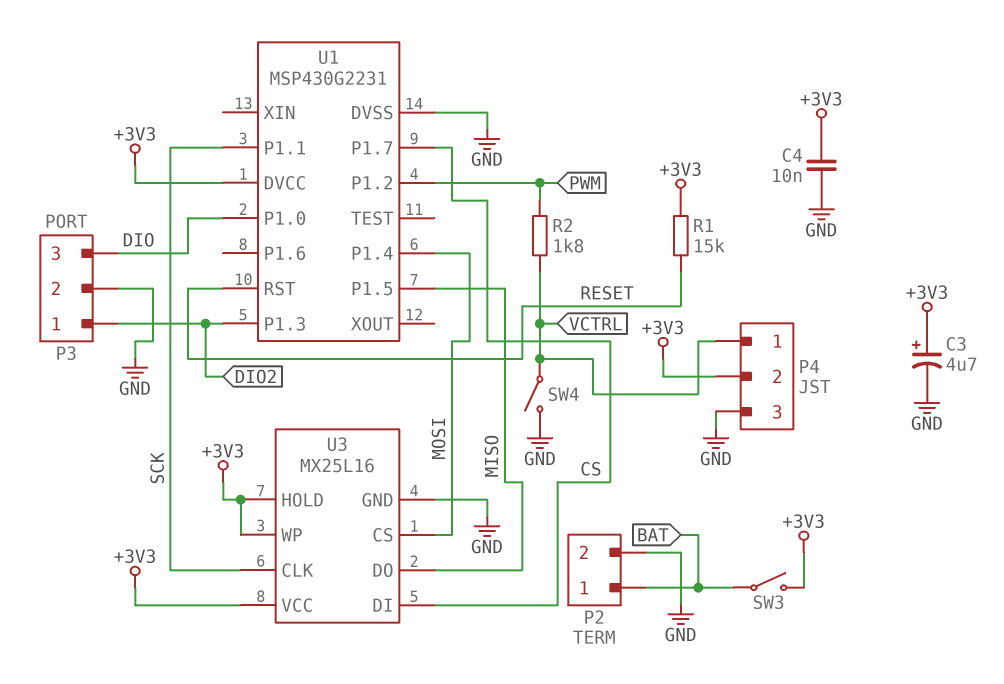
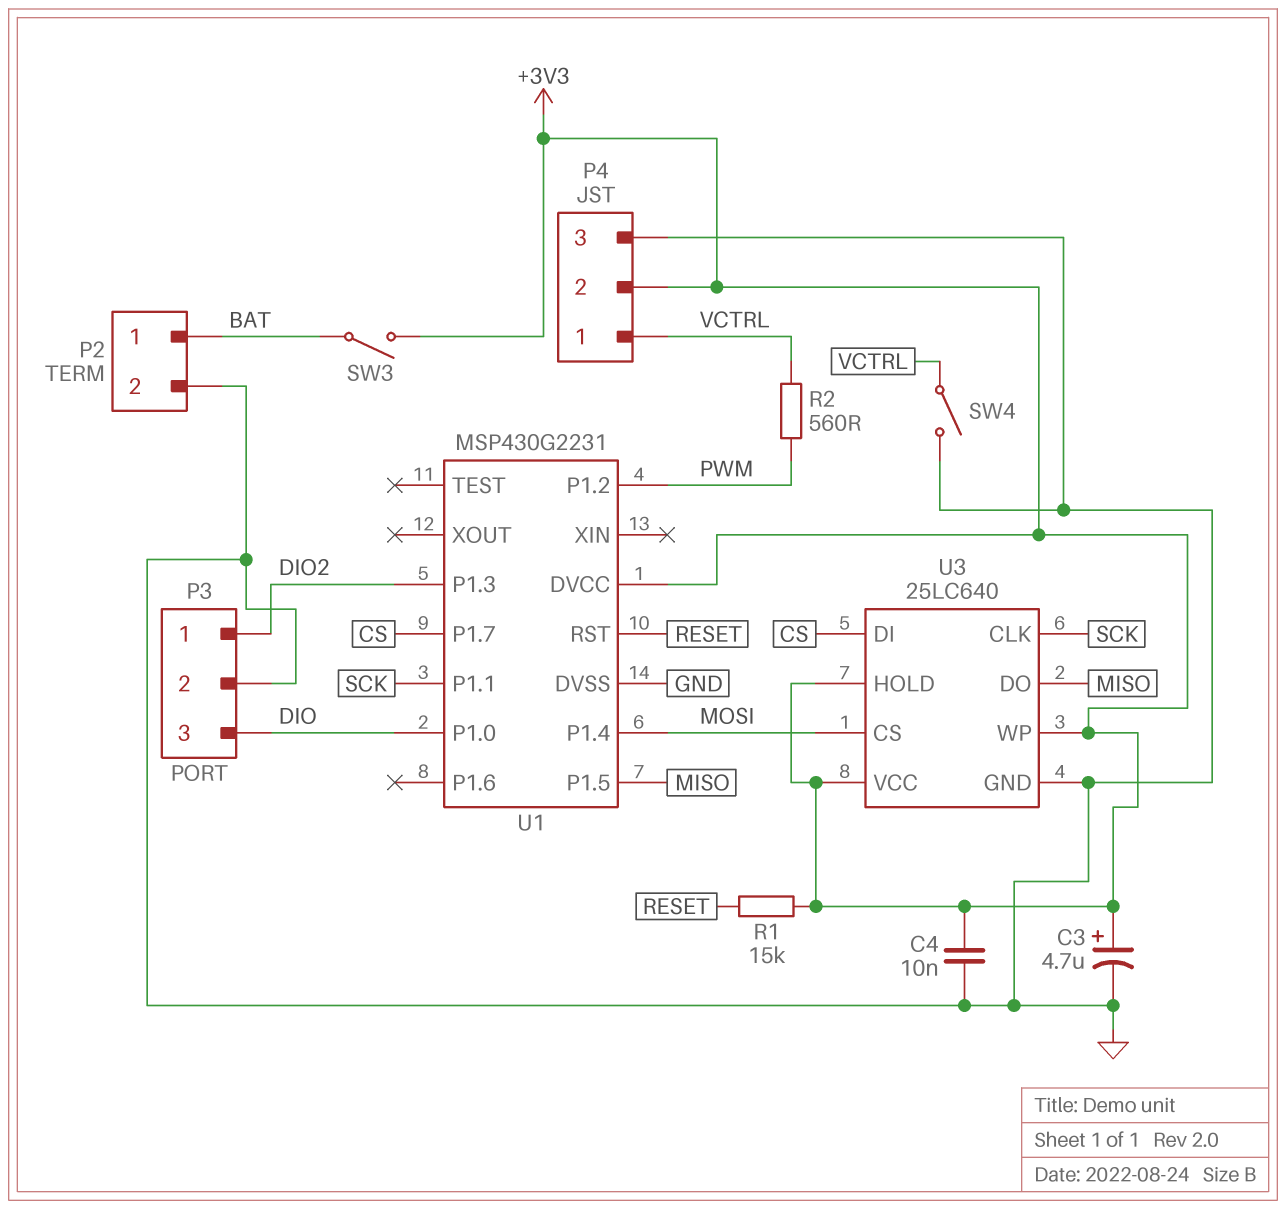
R2: 1.8k (PWM, VCTRL) -> 560 (PWM, VCTRL)
U3: MX25L16 -> 25LC640

